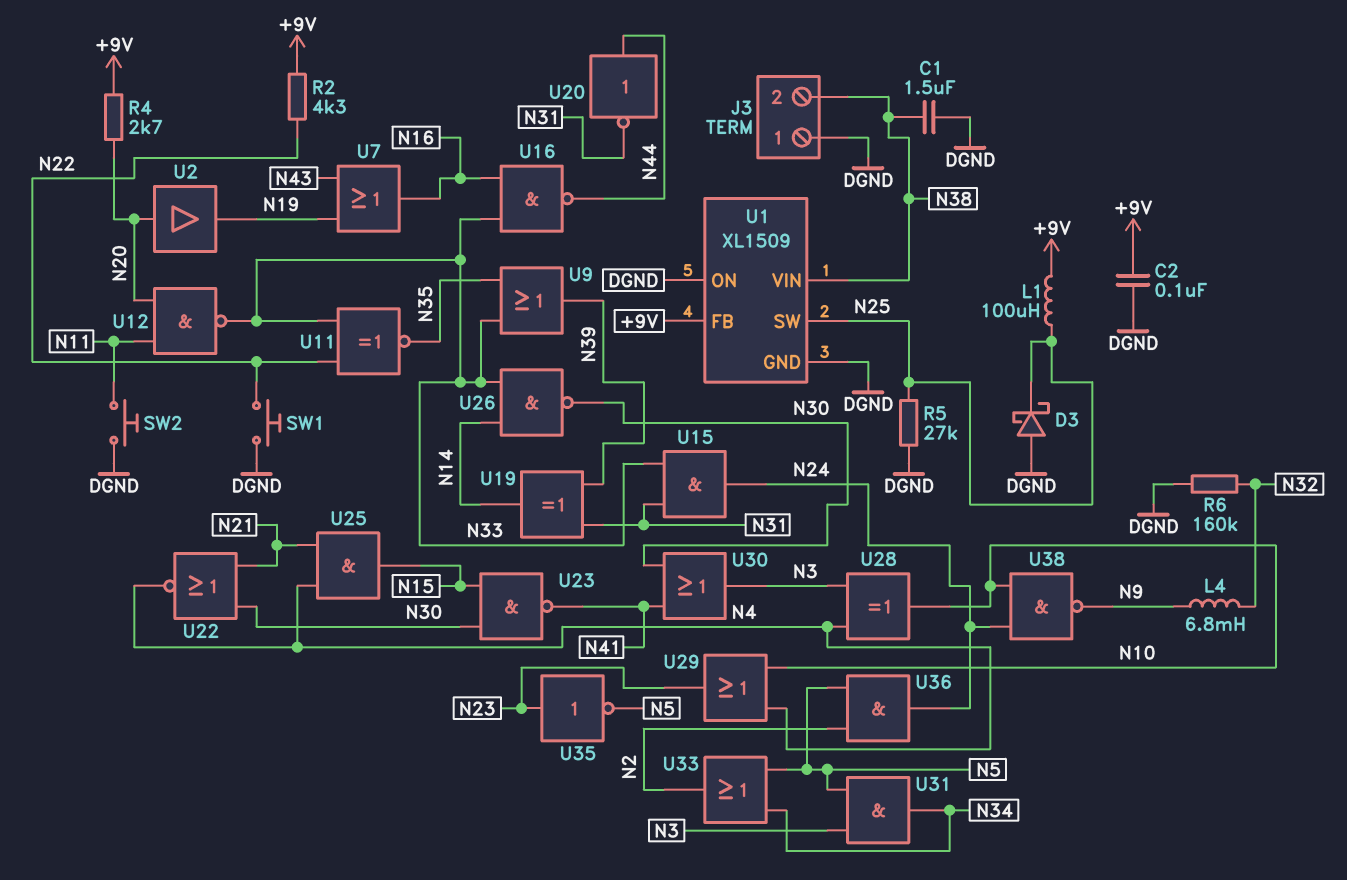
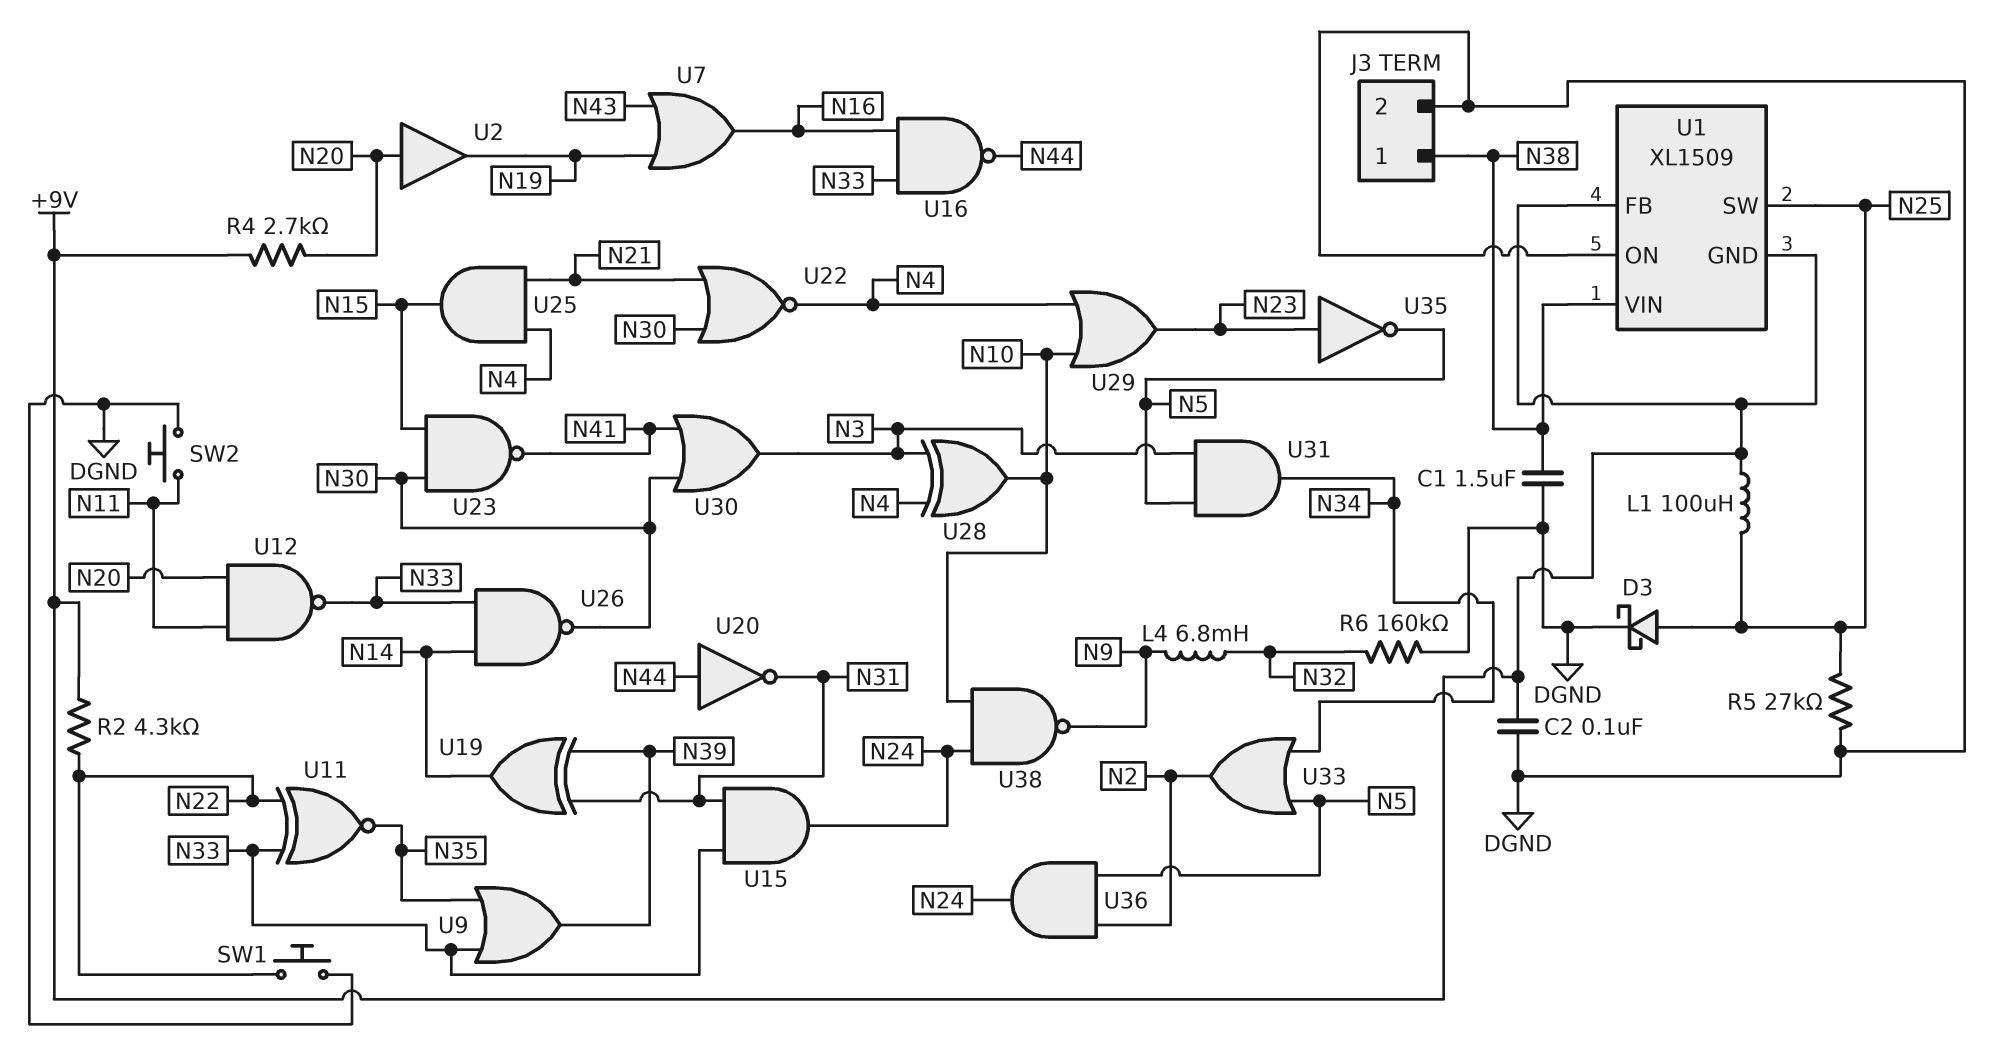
D3: schottky (A DGND, K N25) -> schottky (A N25, K DGND)
J3 pin 1: DGND -> N38
J3 pin 2: N38 -> DGND
U1 pin GND: DGND -> +9V

